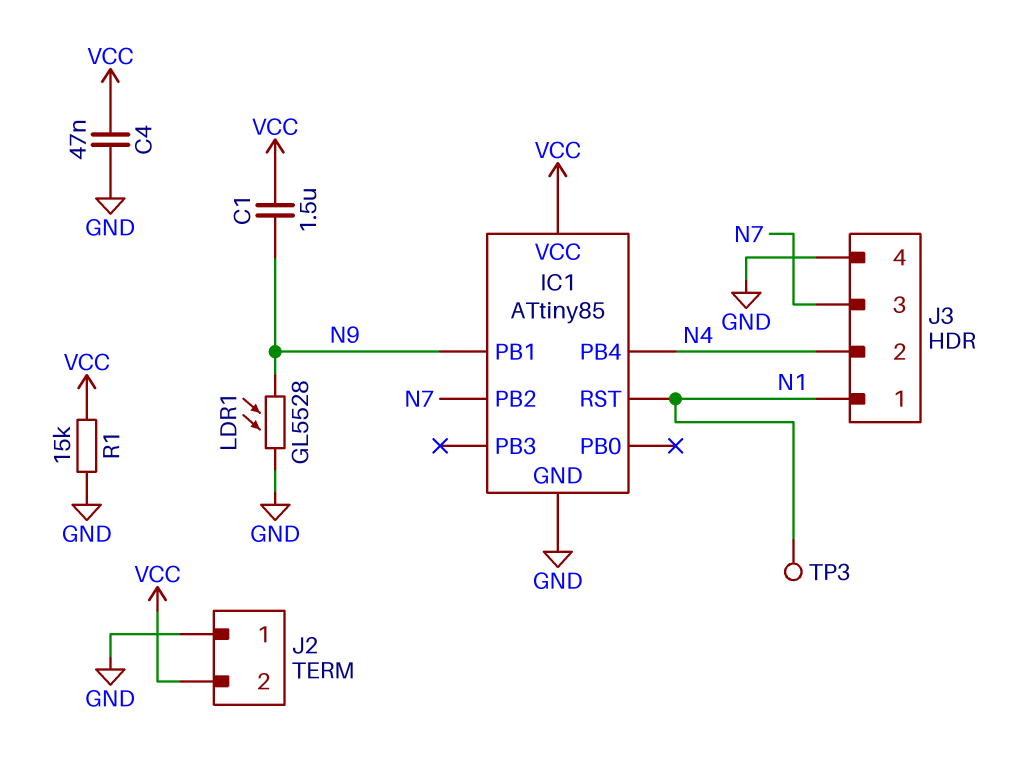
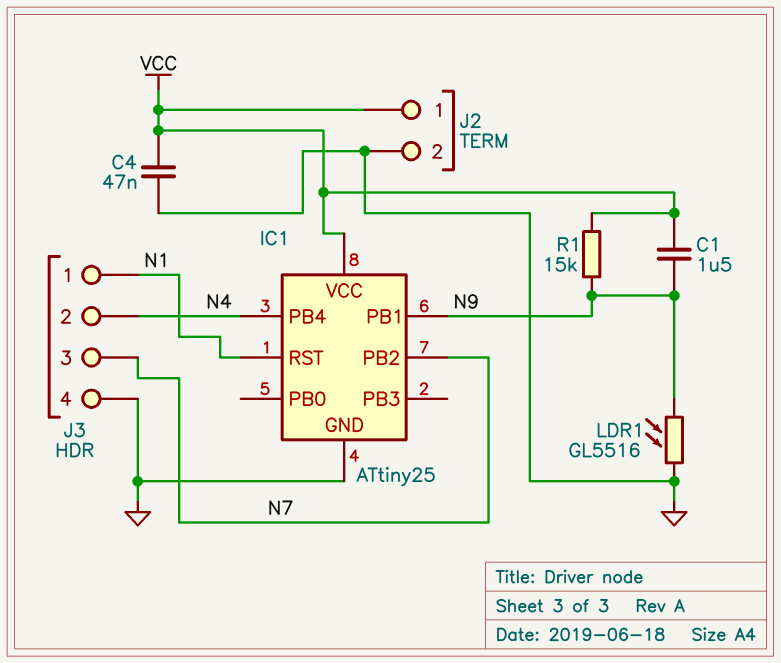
IC1: ATtiny85 -> ATtiny25
J2 pin 1: GND -> VCC
J2 pin 2: VCC -> GND
LDR1: GL5528 (GND, N9) -> GL5516 (GND, N9)
R1: 15k (GND, VCC) -> 15k (N9, VCC)
TP3: test point (N1) -> none

